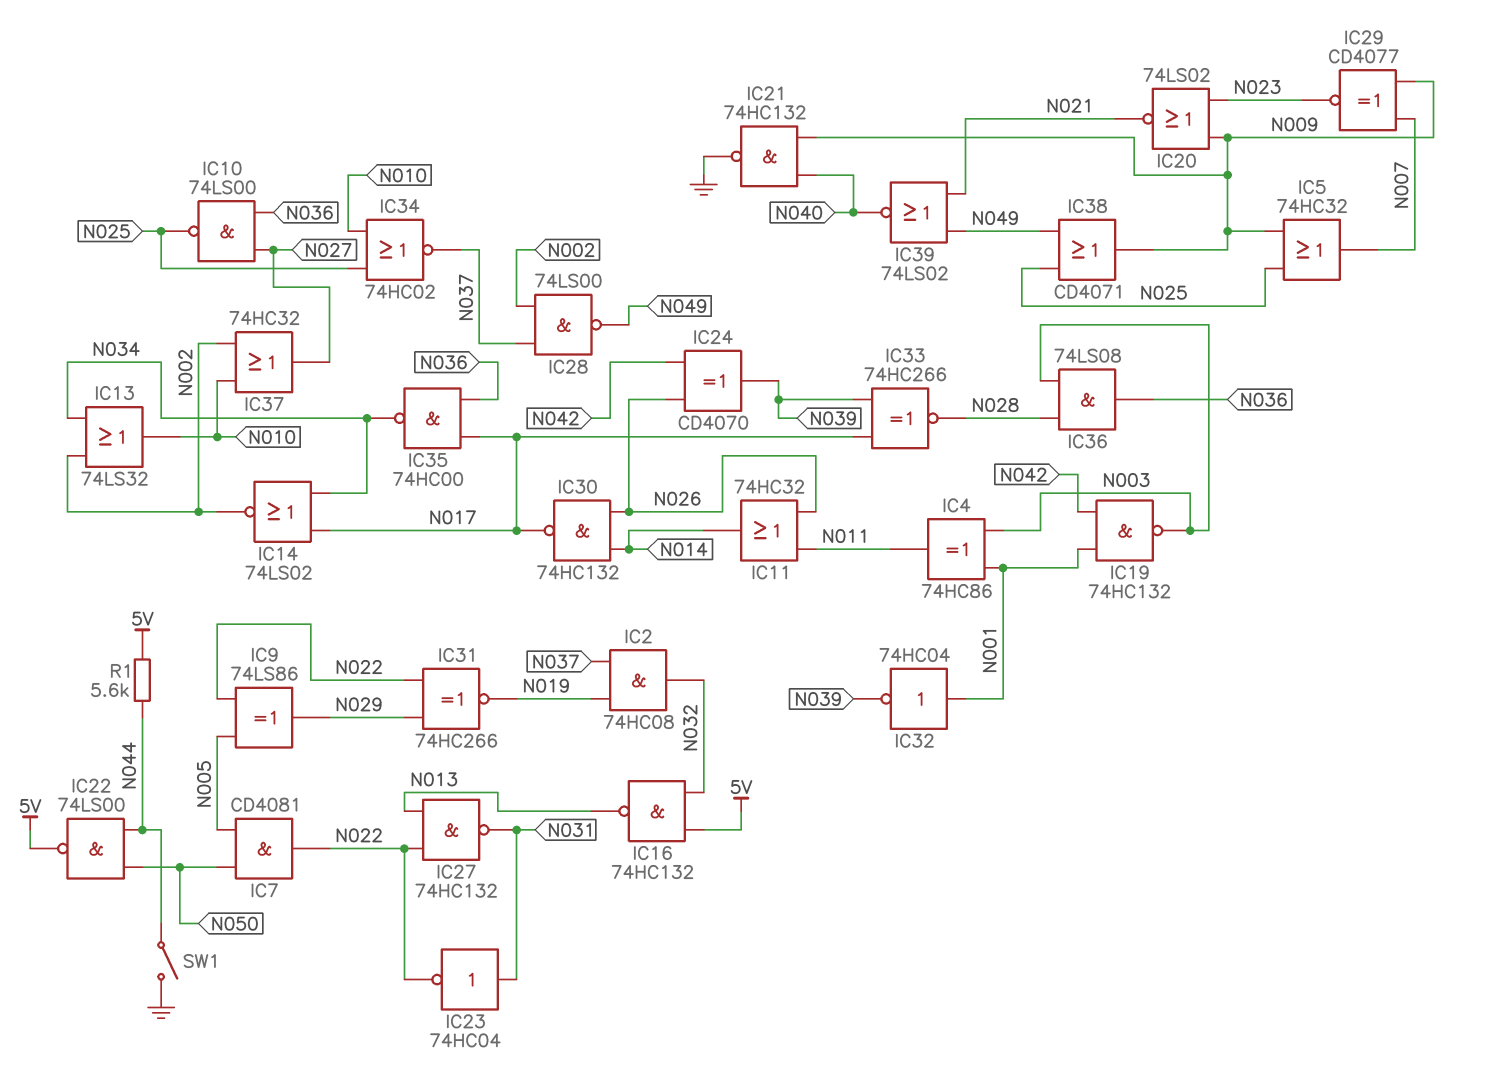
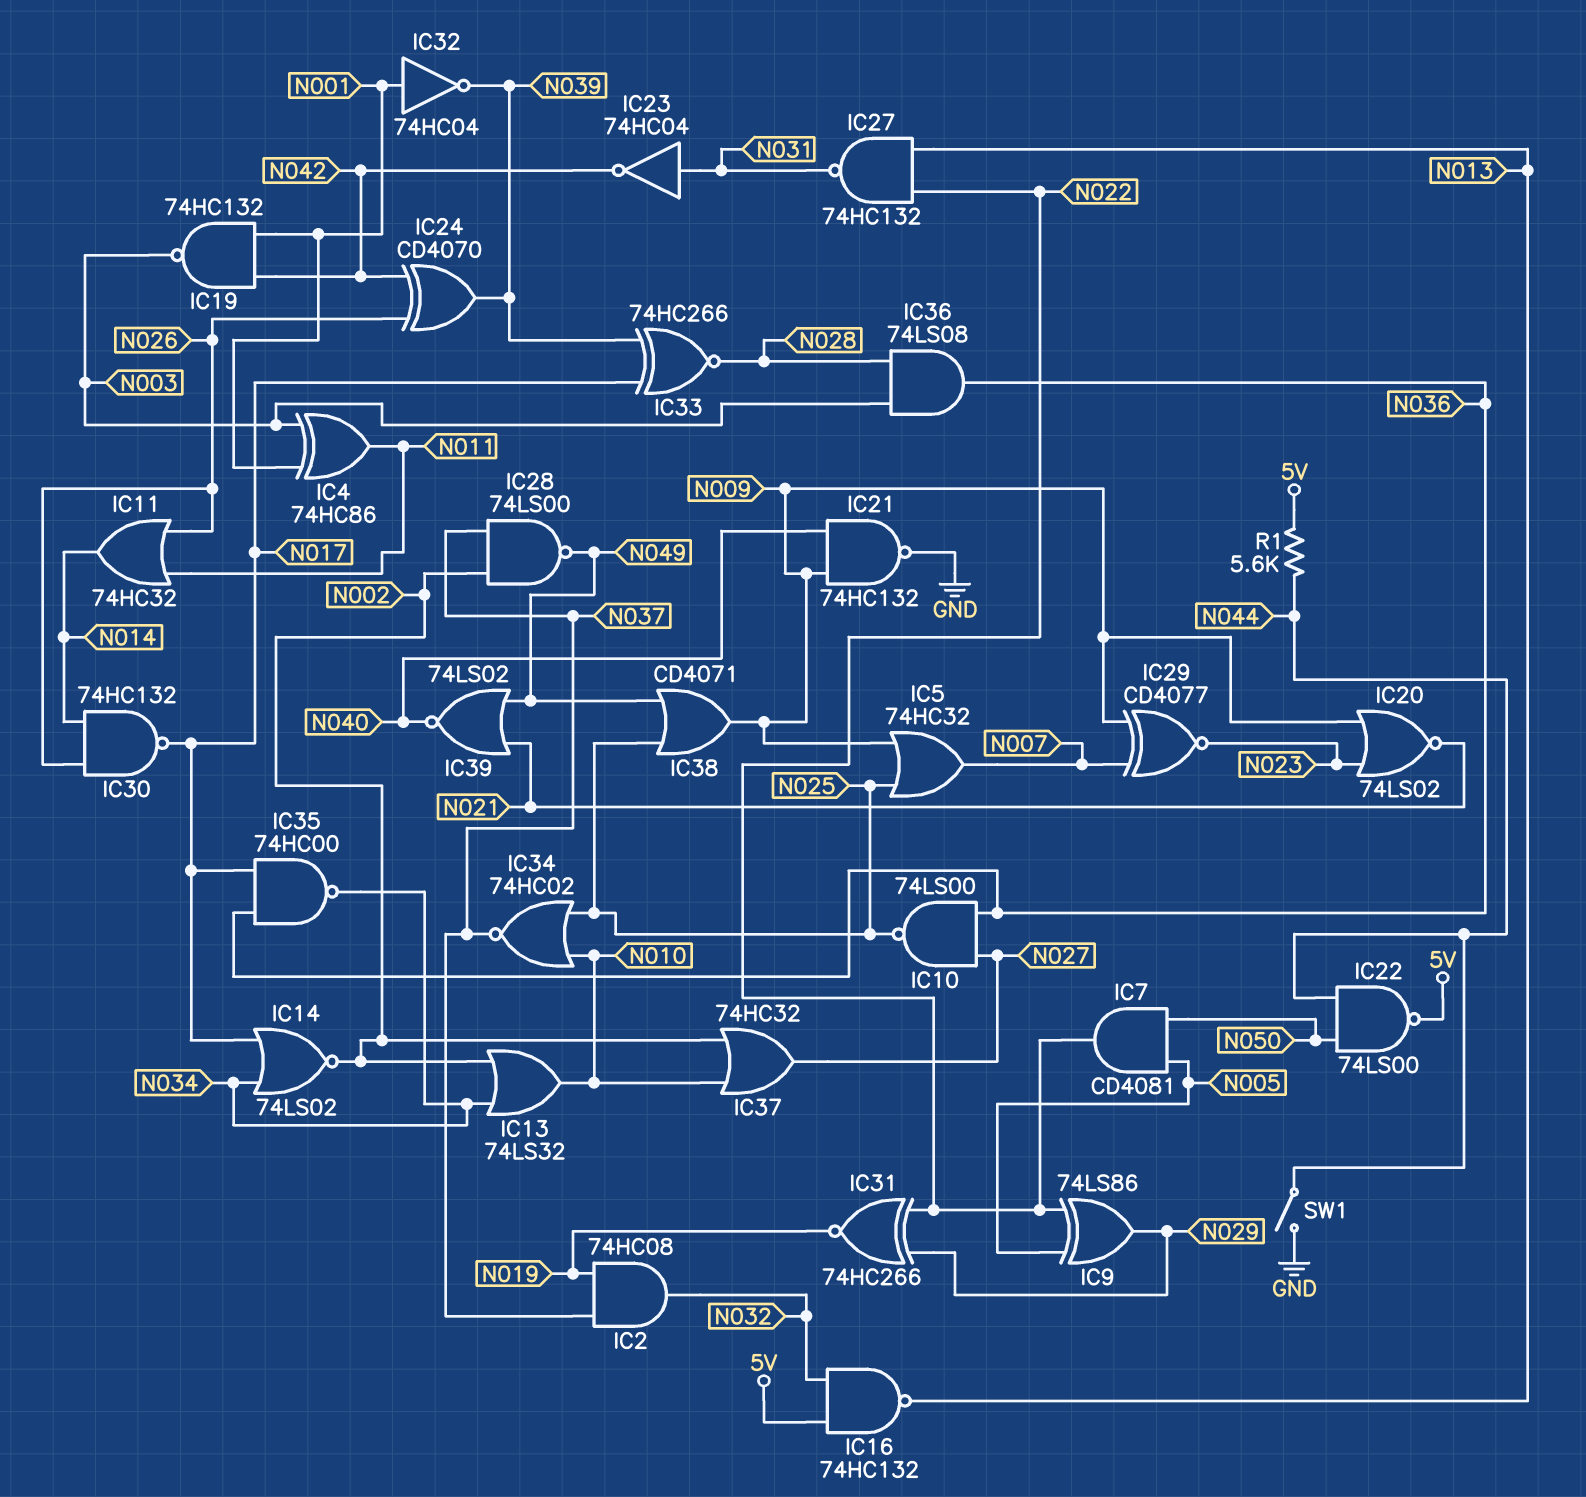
IC23: NOT 74HC04 (in N031, out N022) -> NOT 74HC04 (in N031, out N042)

